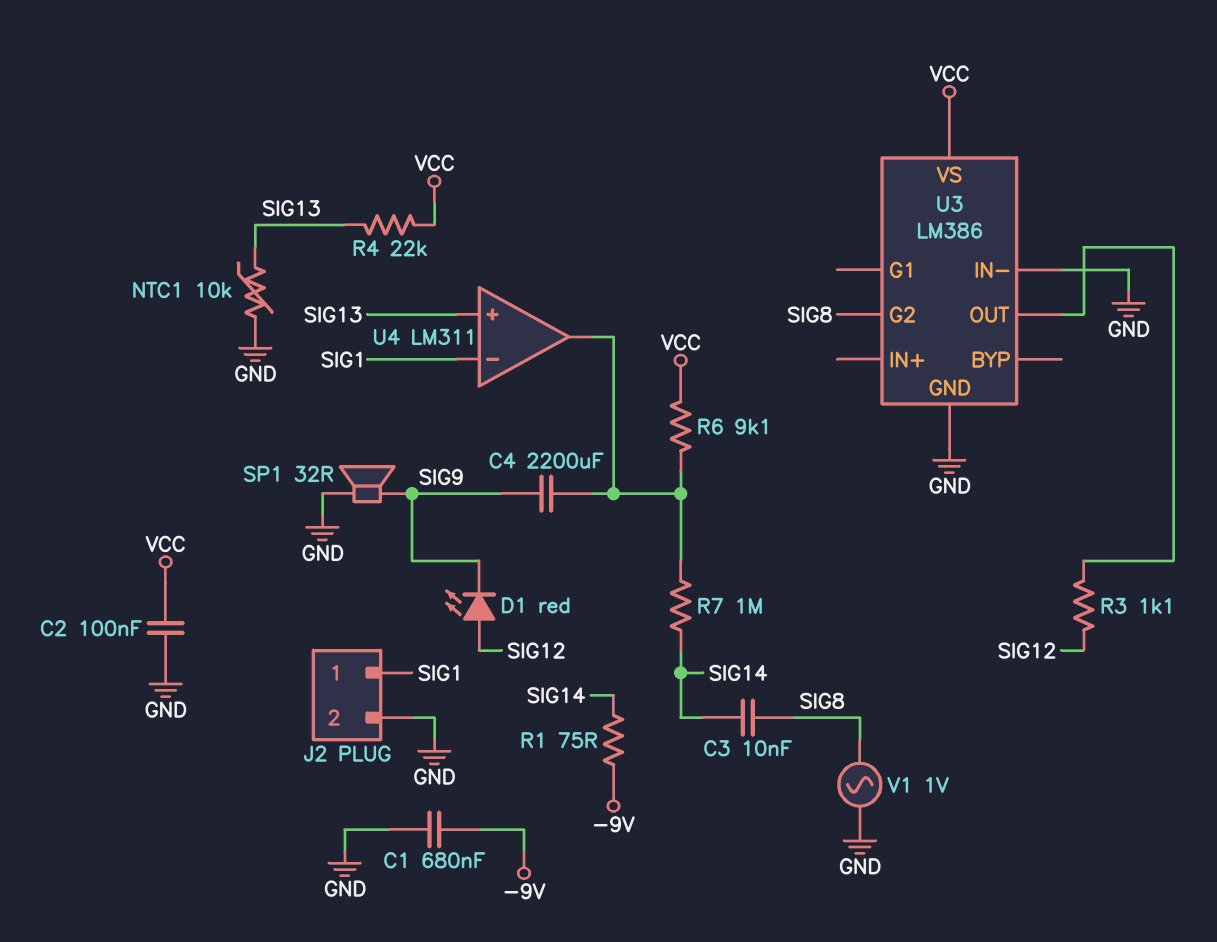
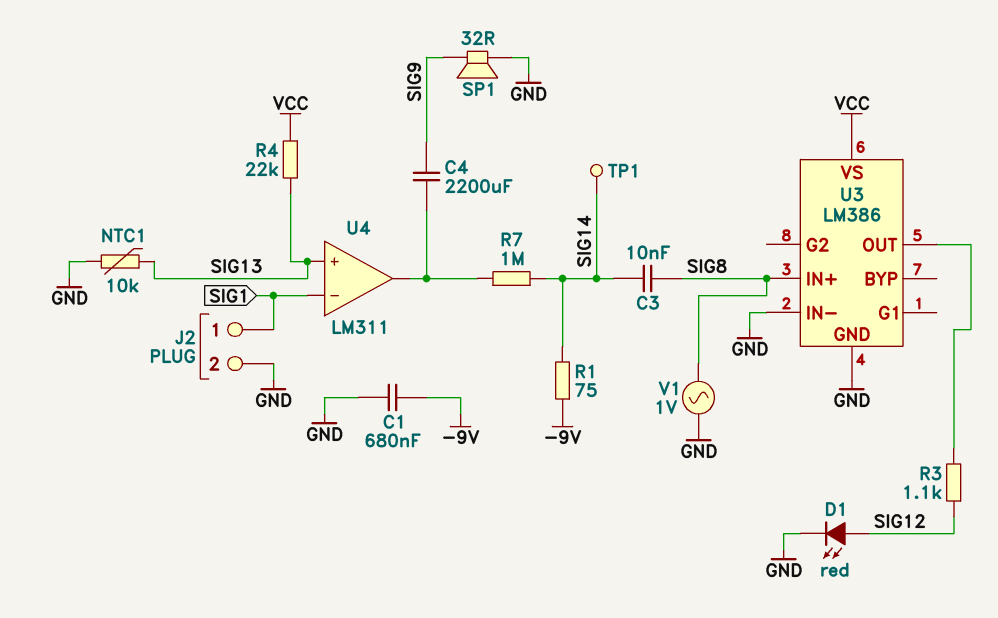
C2: 100nF (GND, VCC) -> none
D1: LED red (A SIG12, K SIG9) -> LED red (A SIG12, K GND)
R6: 9.1k (U4/out, VCC) -> none
TP1: none -> test point (SIG14)
U3 pin G2: SIG8 -> none
U3 pin IN+: none -> SIG8

